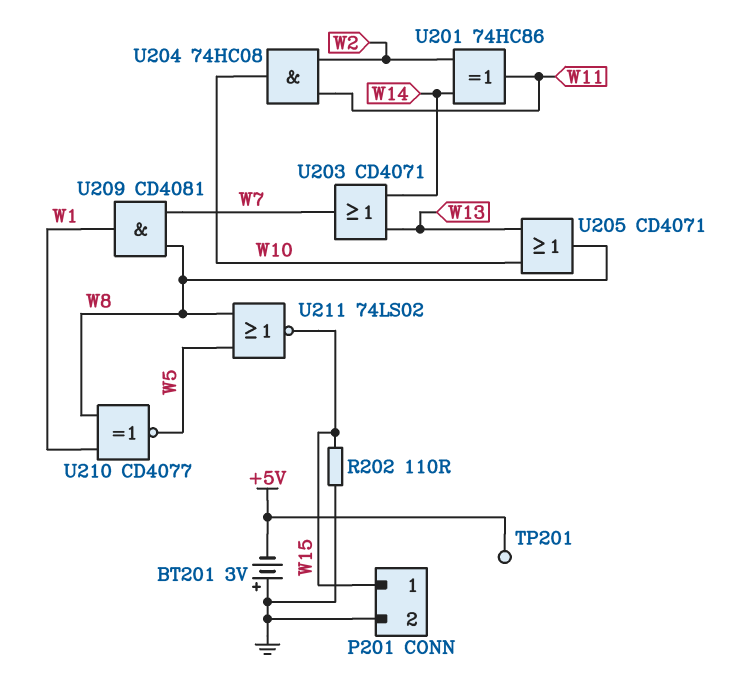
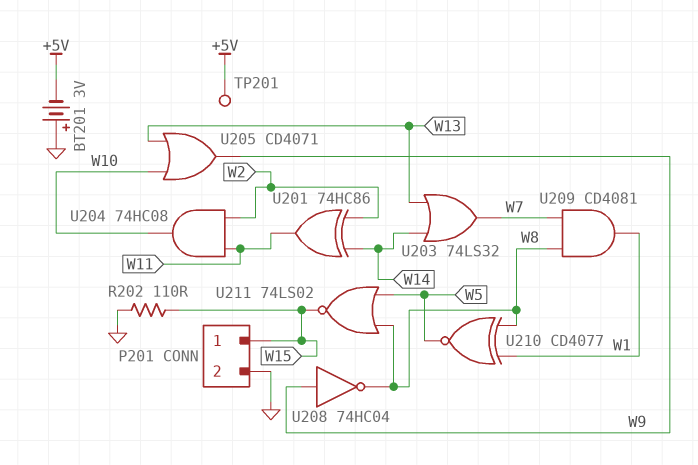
U203: OR CD4071 (in W13, in W14, out W7) -> OR 74LS32 (in W13, in W14, out W7)
U205: OR CD4071 (in W10, in W13, out W8) -> OR CD4071 (in W10, in W13, out W9)
U208: none -> NOT 74HC04 (in W9, out W8)

